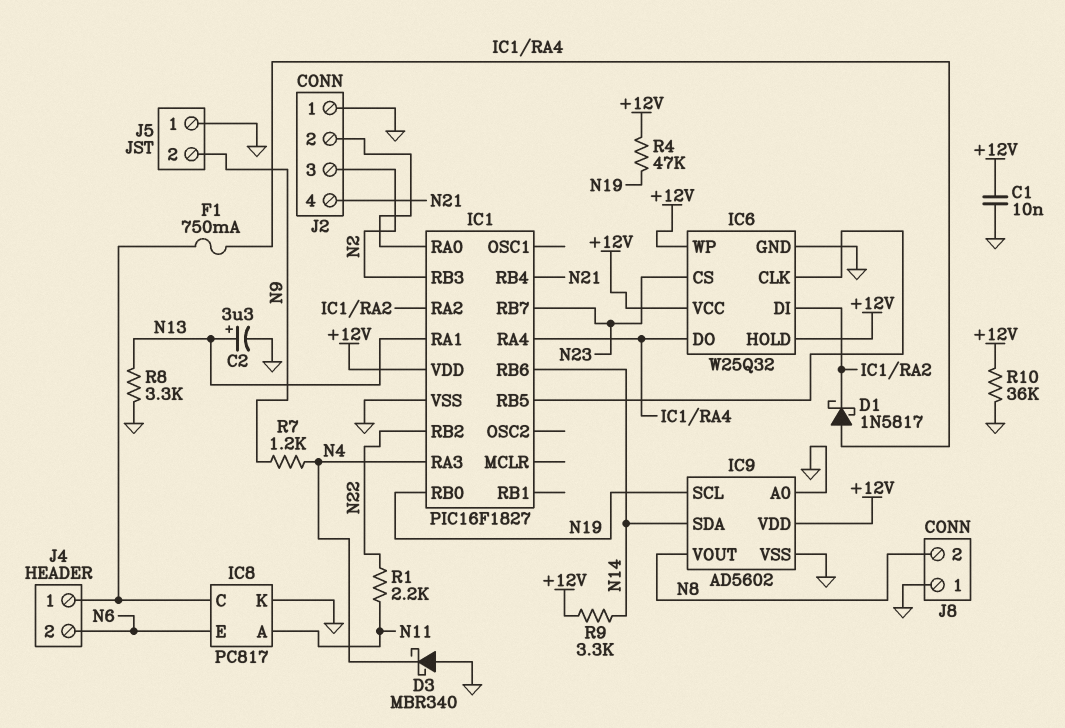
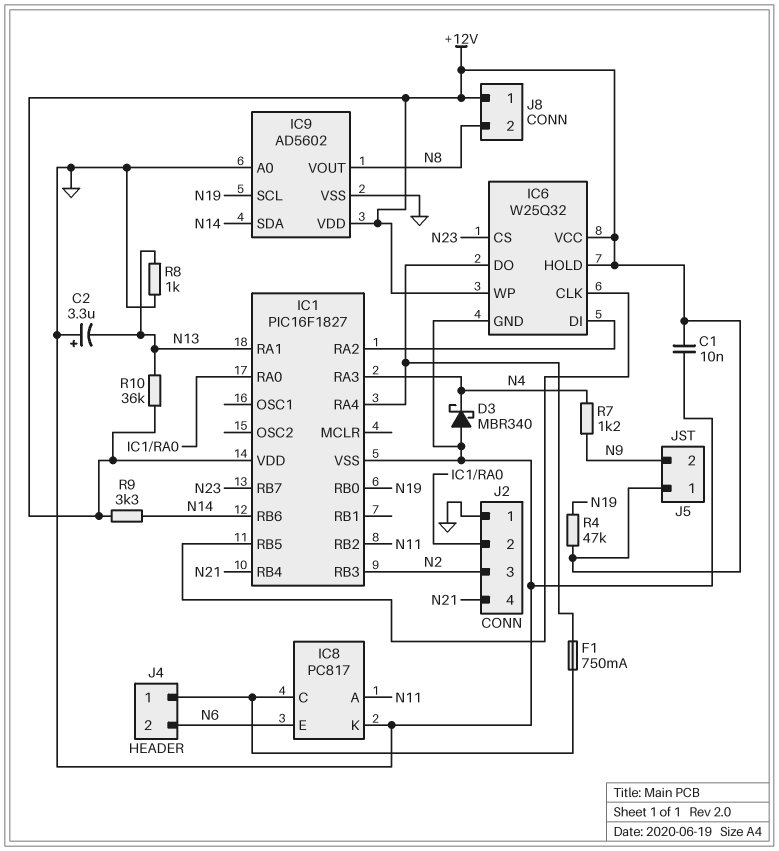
C2: 3.3uF (plus N13, minus GND) -> 3.3uF (plus GND, minus N13)
D1: schottky 1N5817 (A IC1/RA4, K IC1/RA2) -> none
IC1 pin RB2: N22 -> N11
J5 pin 1: GND -> +12V
J8 pin 1: GND -> +12V
R1: 2.2k (N11, N22) -> none
R8: 3.3k (GND, N13) -> 1k (GND, N13)
R10: 36k (+12V, GND) -> 36k (+12V, N13)

